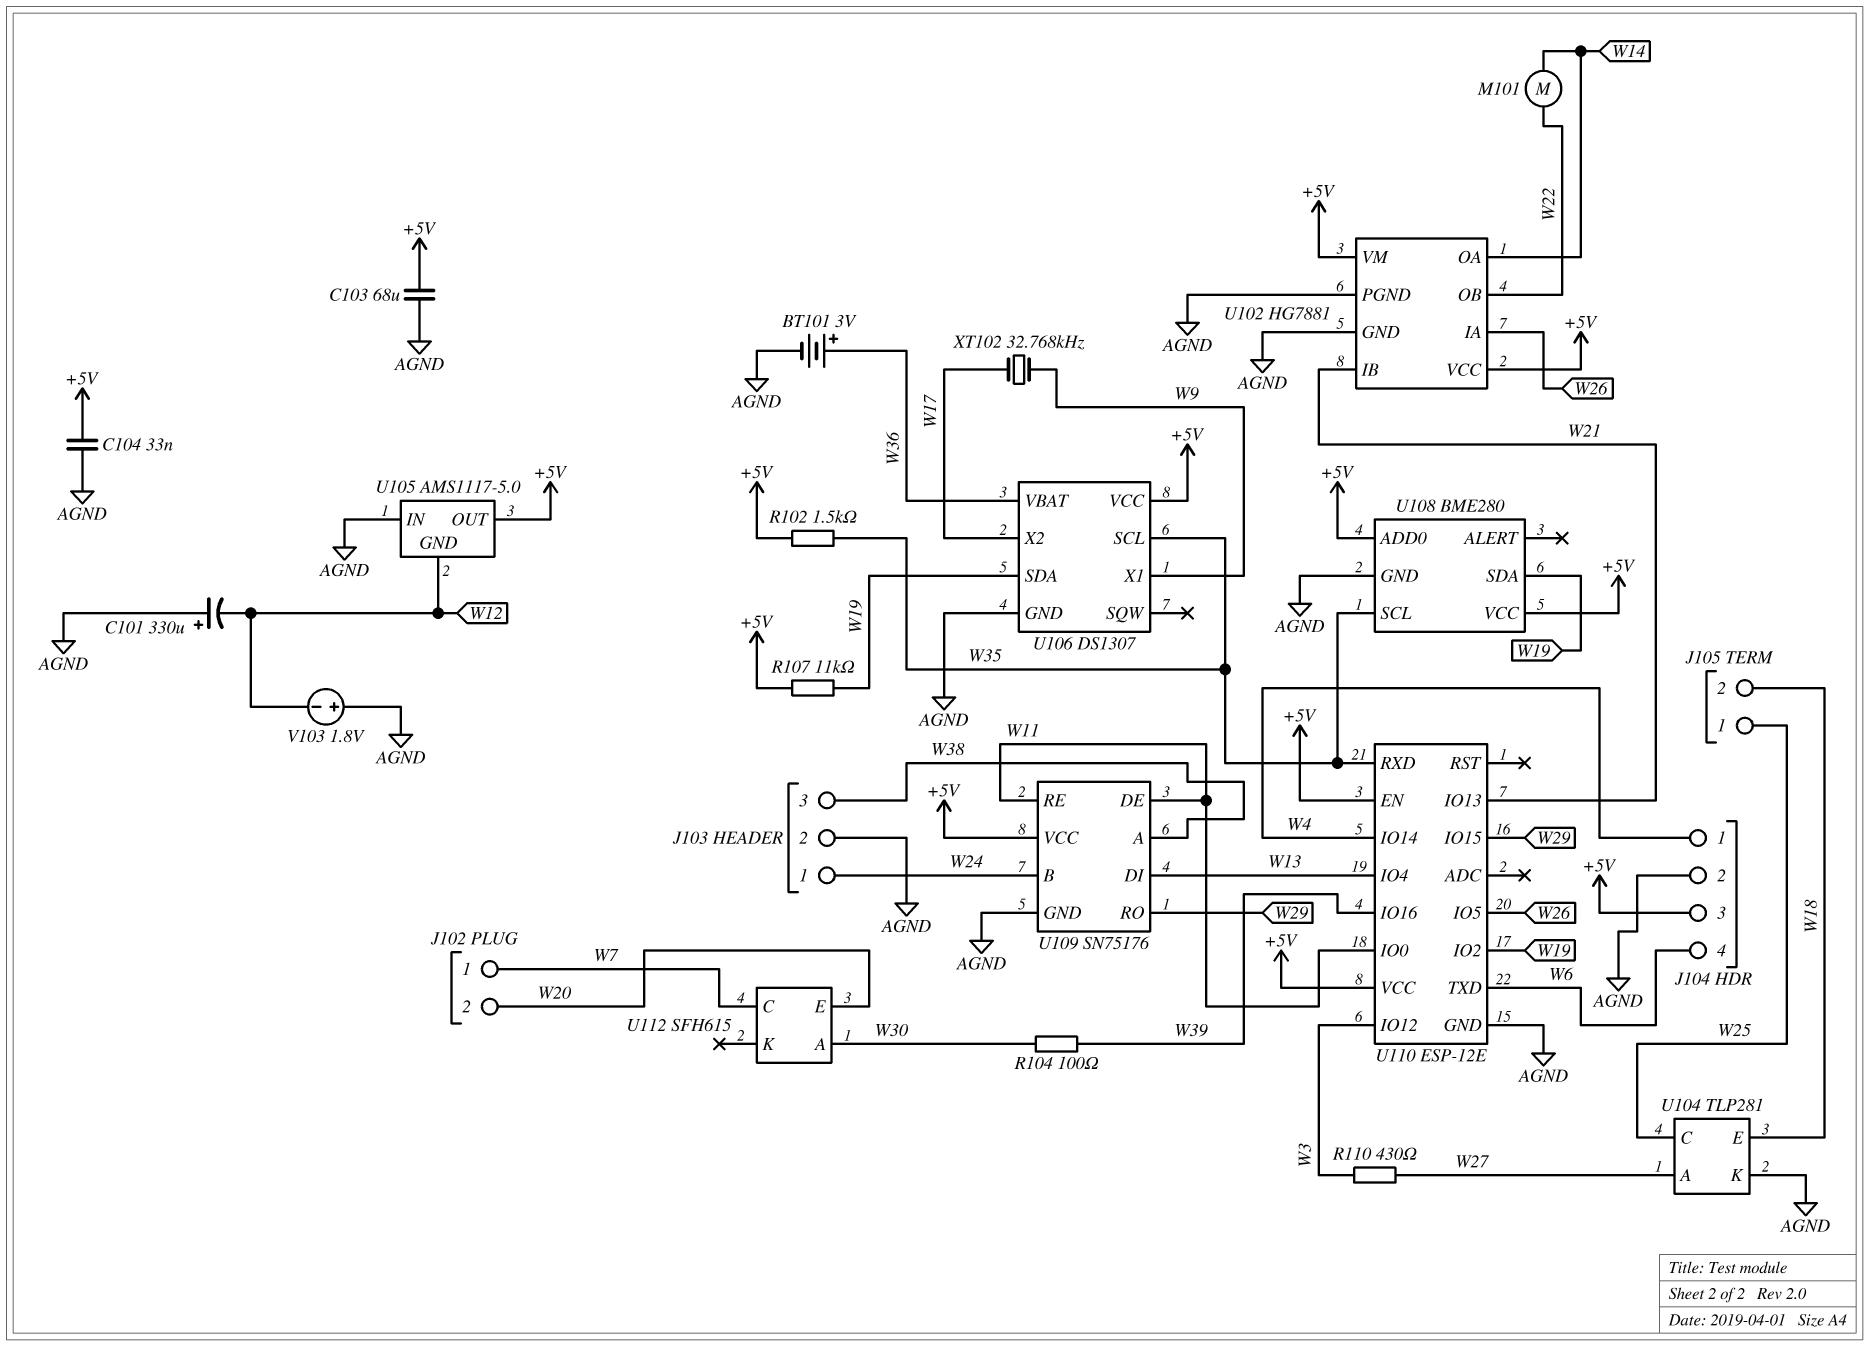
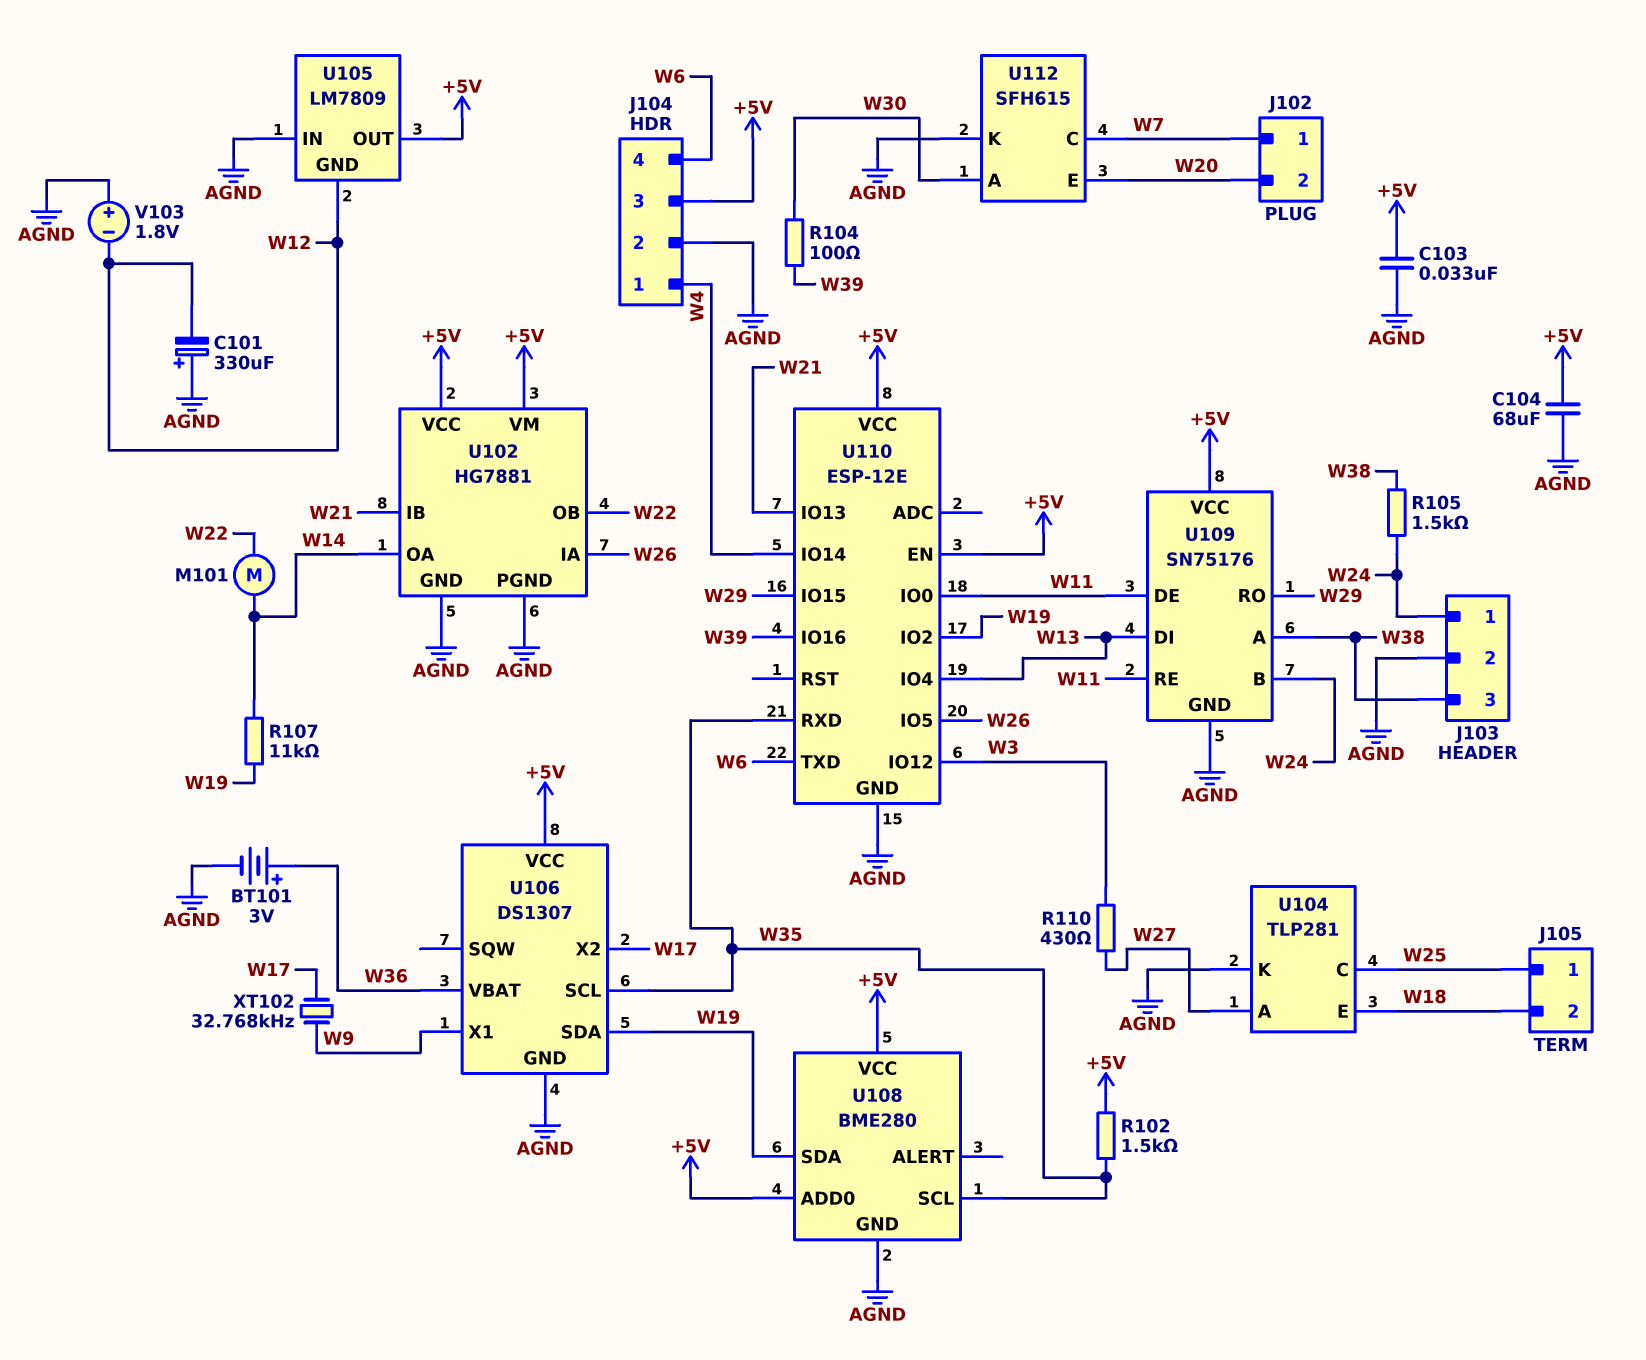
C103: 68uF (+5V, AGND) -> 33nF (+5V, AGND)
C104: 33nF (+5V, AGND) -> 68uF (+5V, AGND)
R105: none -> 1.5k (W24, W38)
R107: 11k (+5V, W19) -> 11k (W14, W19)
U105: AMS1117-5.0 -> LM7809
U112 pin K: none -> AGND

